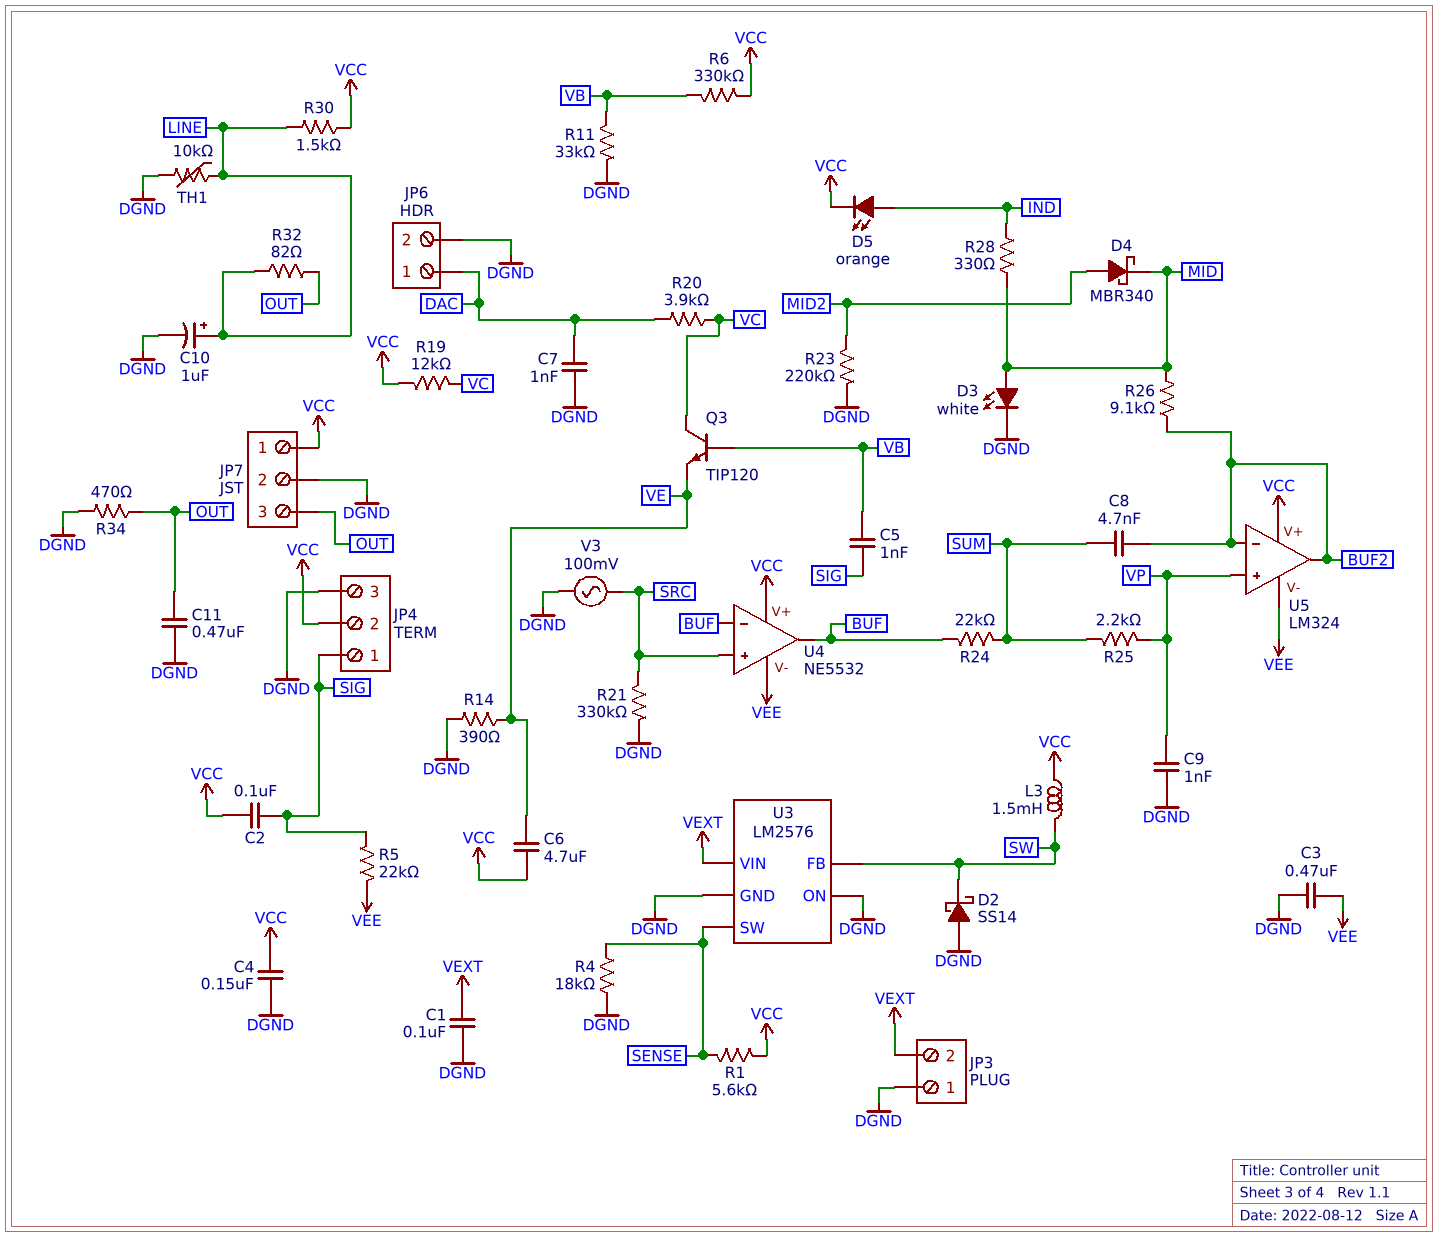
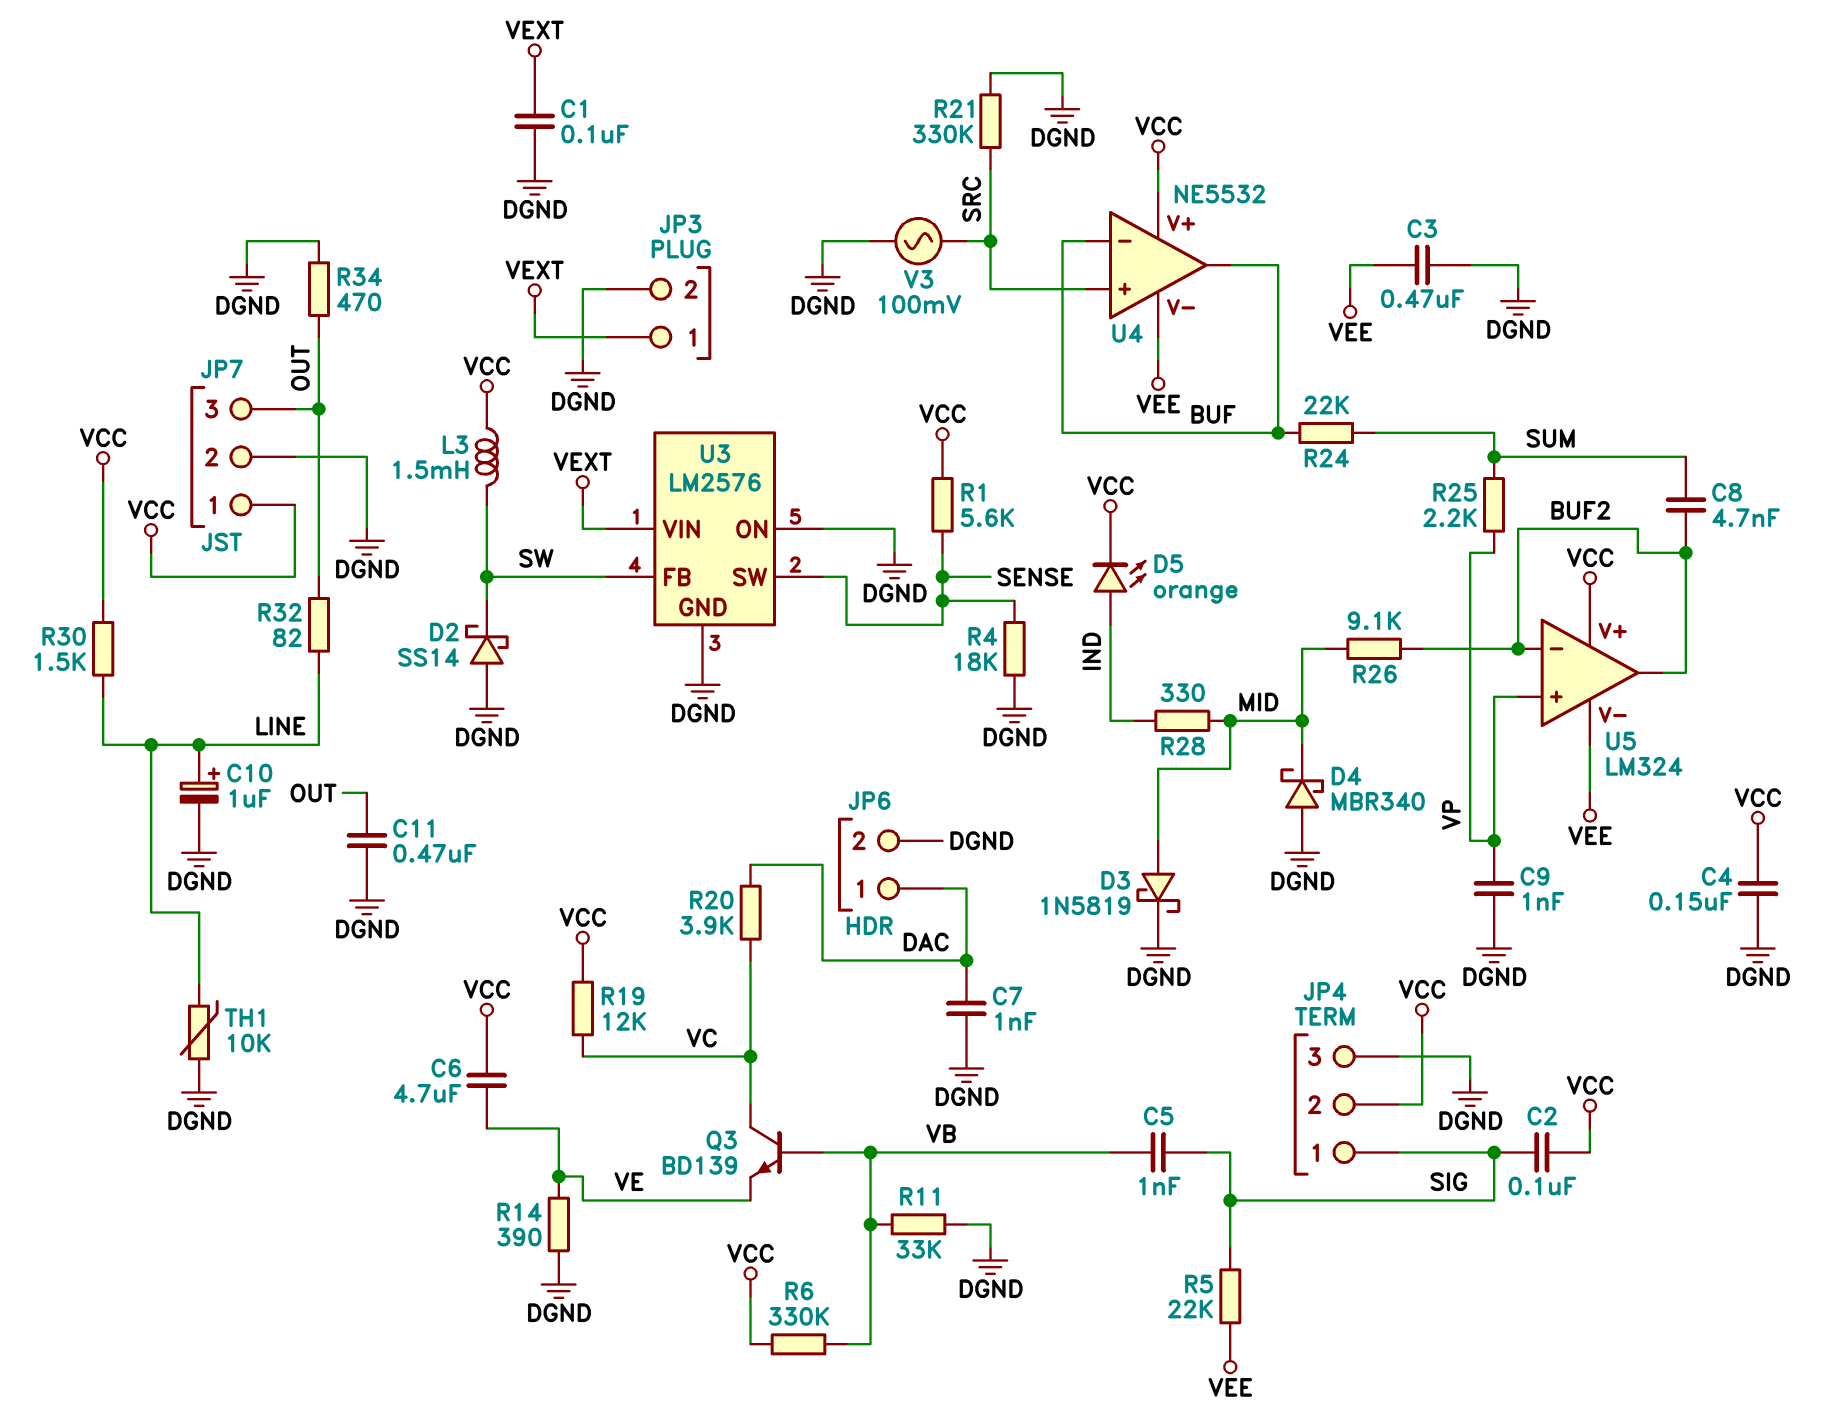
D3: LED white (A MID, K DGND) -> schottky 1N5819 (A MID, K DGND)
D4: schottky MBR340 (A MID2, K MID) -> schottky MBR340 (A DGND, K MID)
JP3 pin 1: DGND -> VEXT
JP3 pin 2: VEXT -> DGND
Q3: NPN TIP120 (B VB, C VC, E VE) -> NPN BD139 (B VB, C VC, E VE)
R23: 220k (DGND, MID2) -> none

